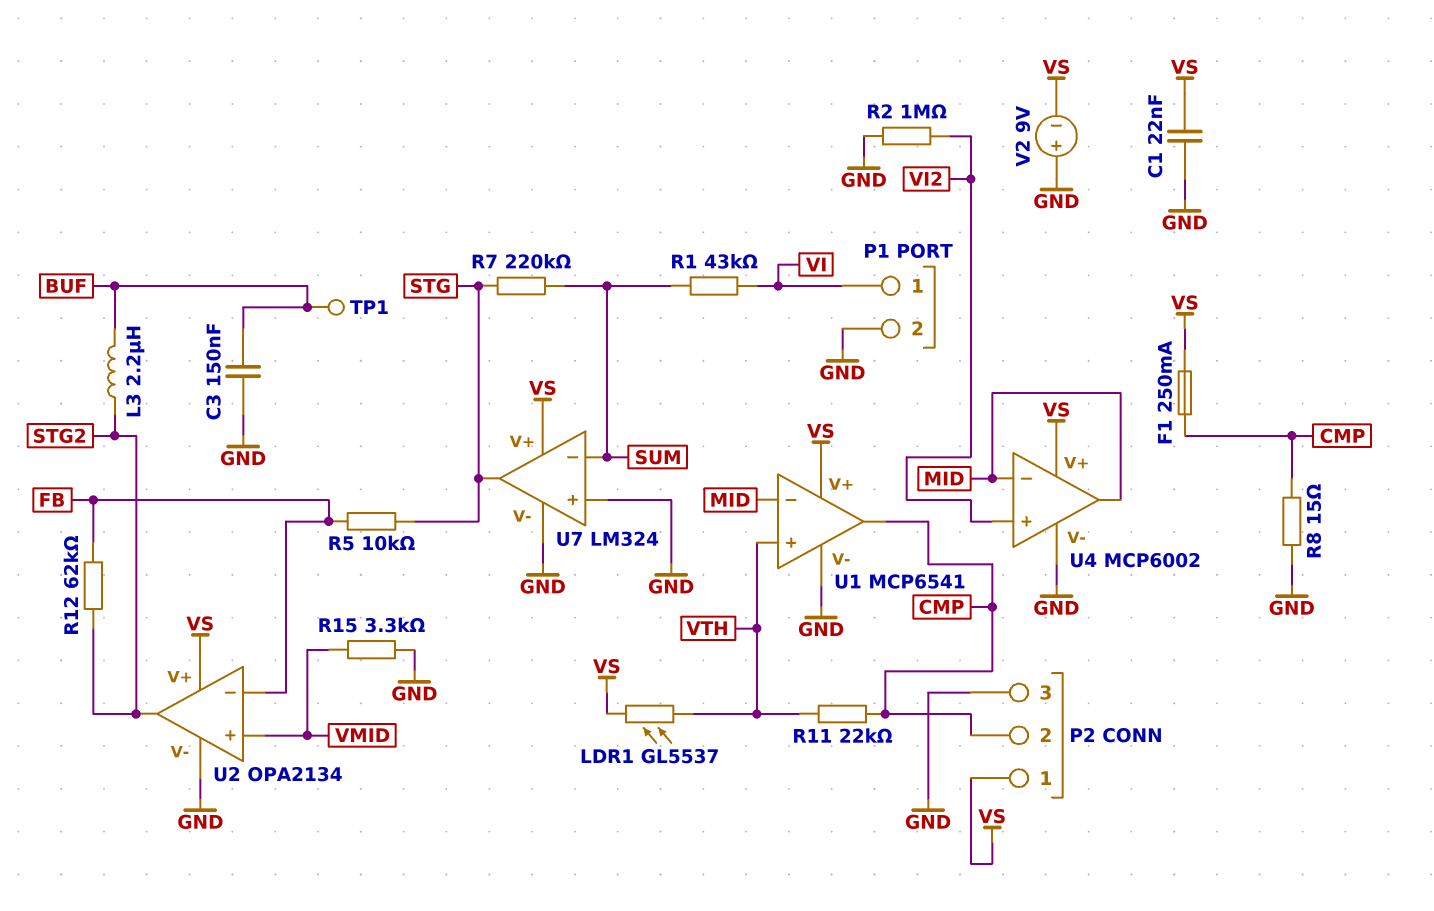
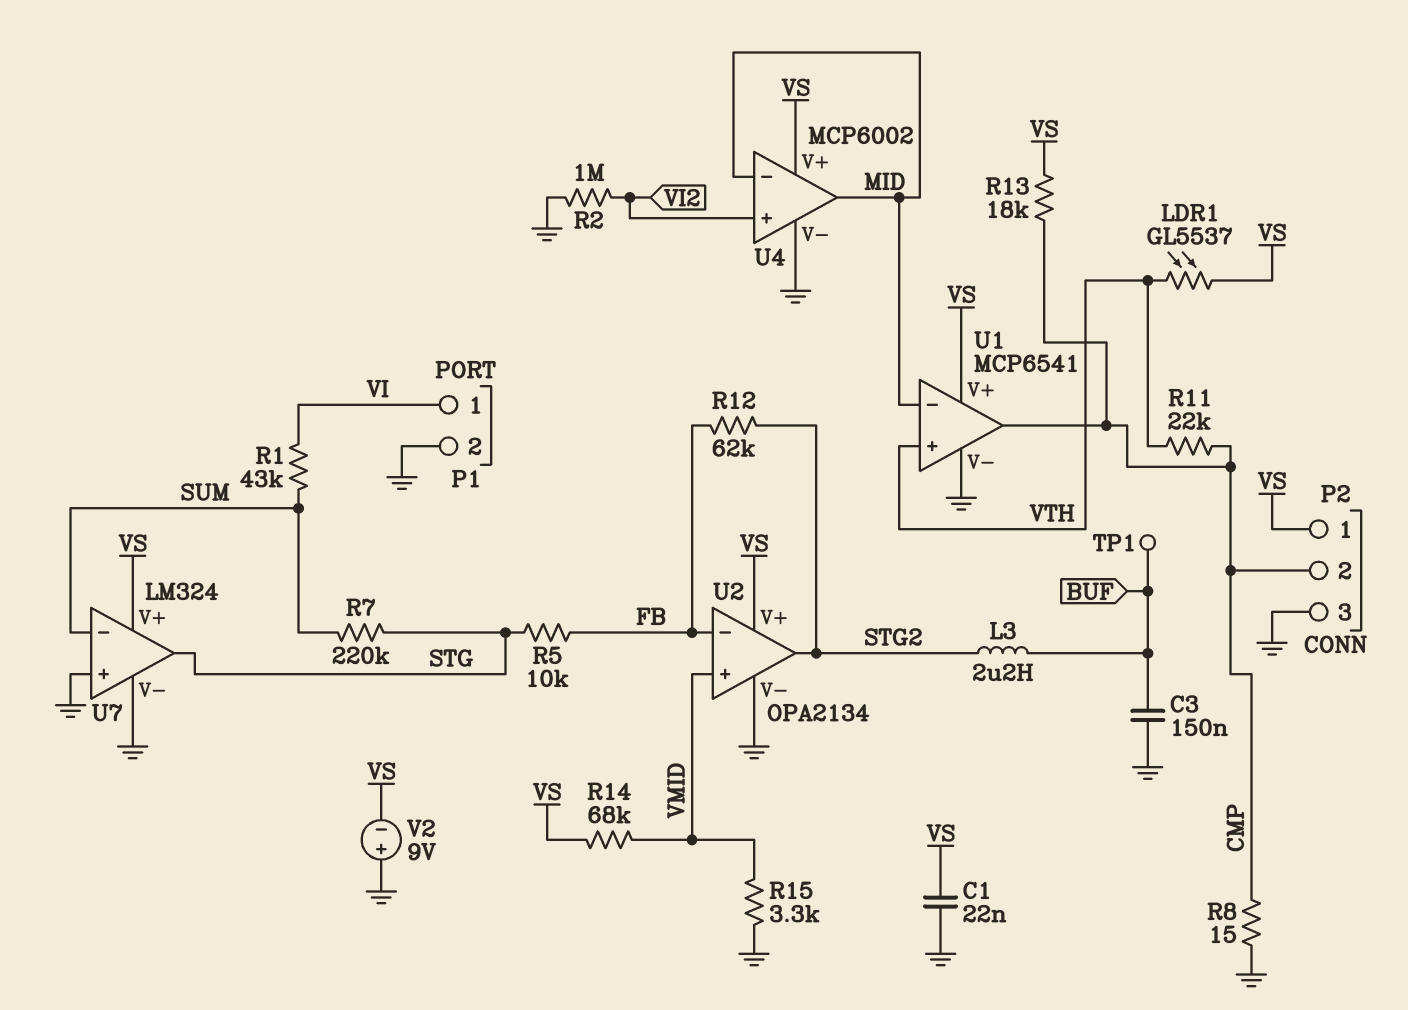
F1: 250mA (CMP, VS) -> none
R13: none -> 18k (CMP, VS)
R14: none -> 68k (VMID, VS)

